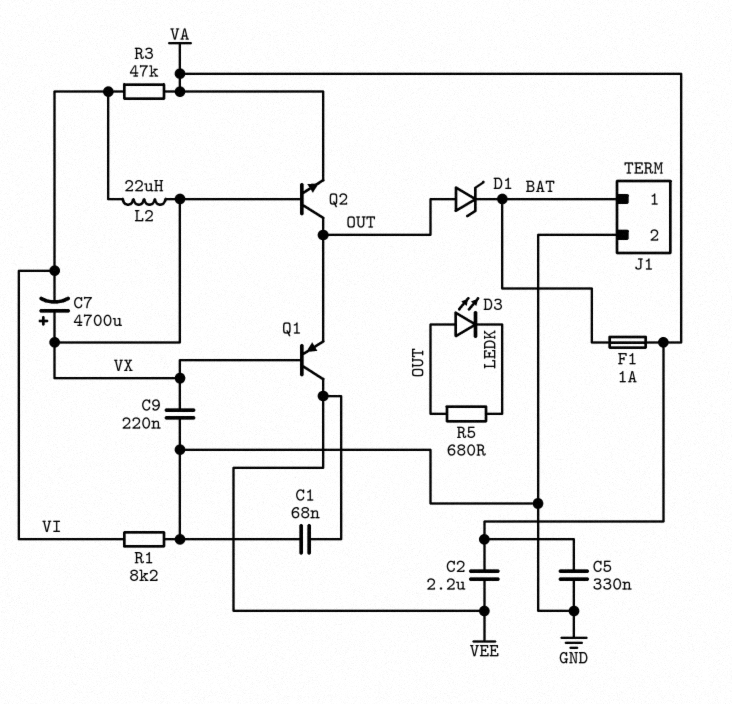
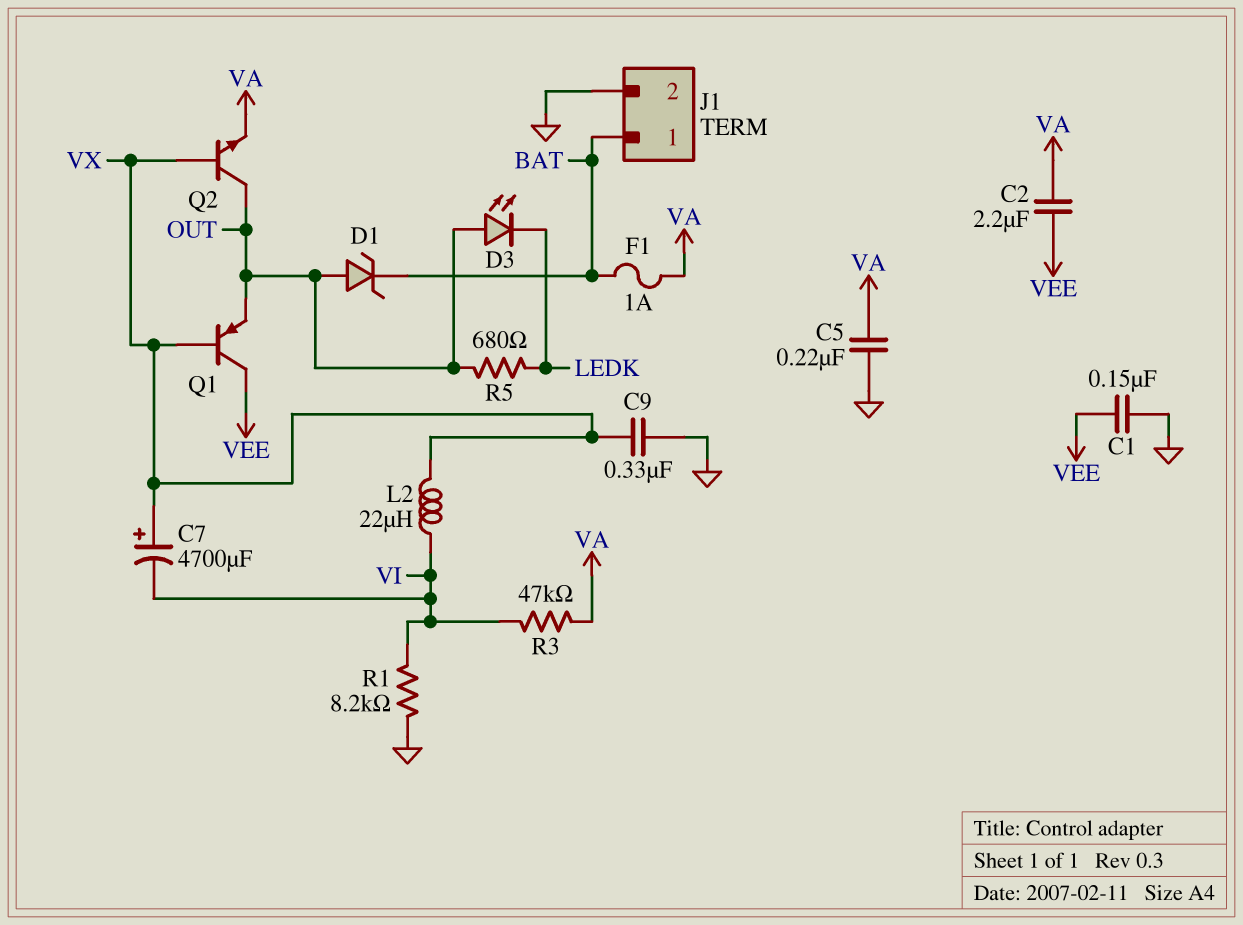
C1: 68nF (GND, VEE) -> 150nF (GND, VEE)
C5: 330nF (GND, VA) -> 220nF (GND, VA)
C9: 220nF (GND, VX) -> 330nF (GND, VX)

